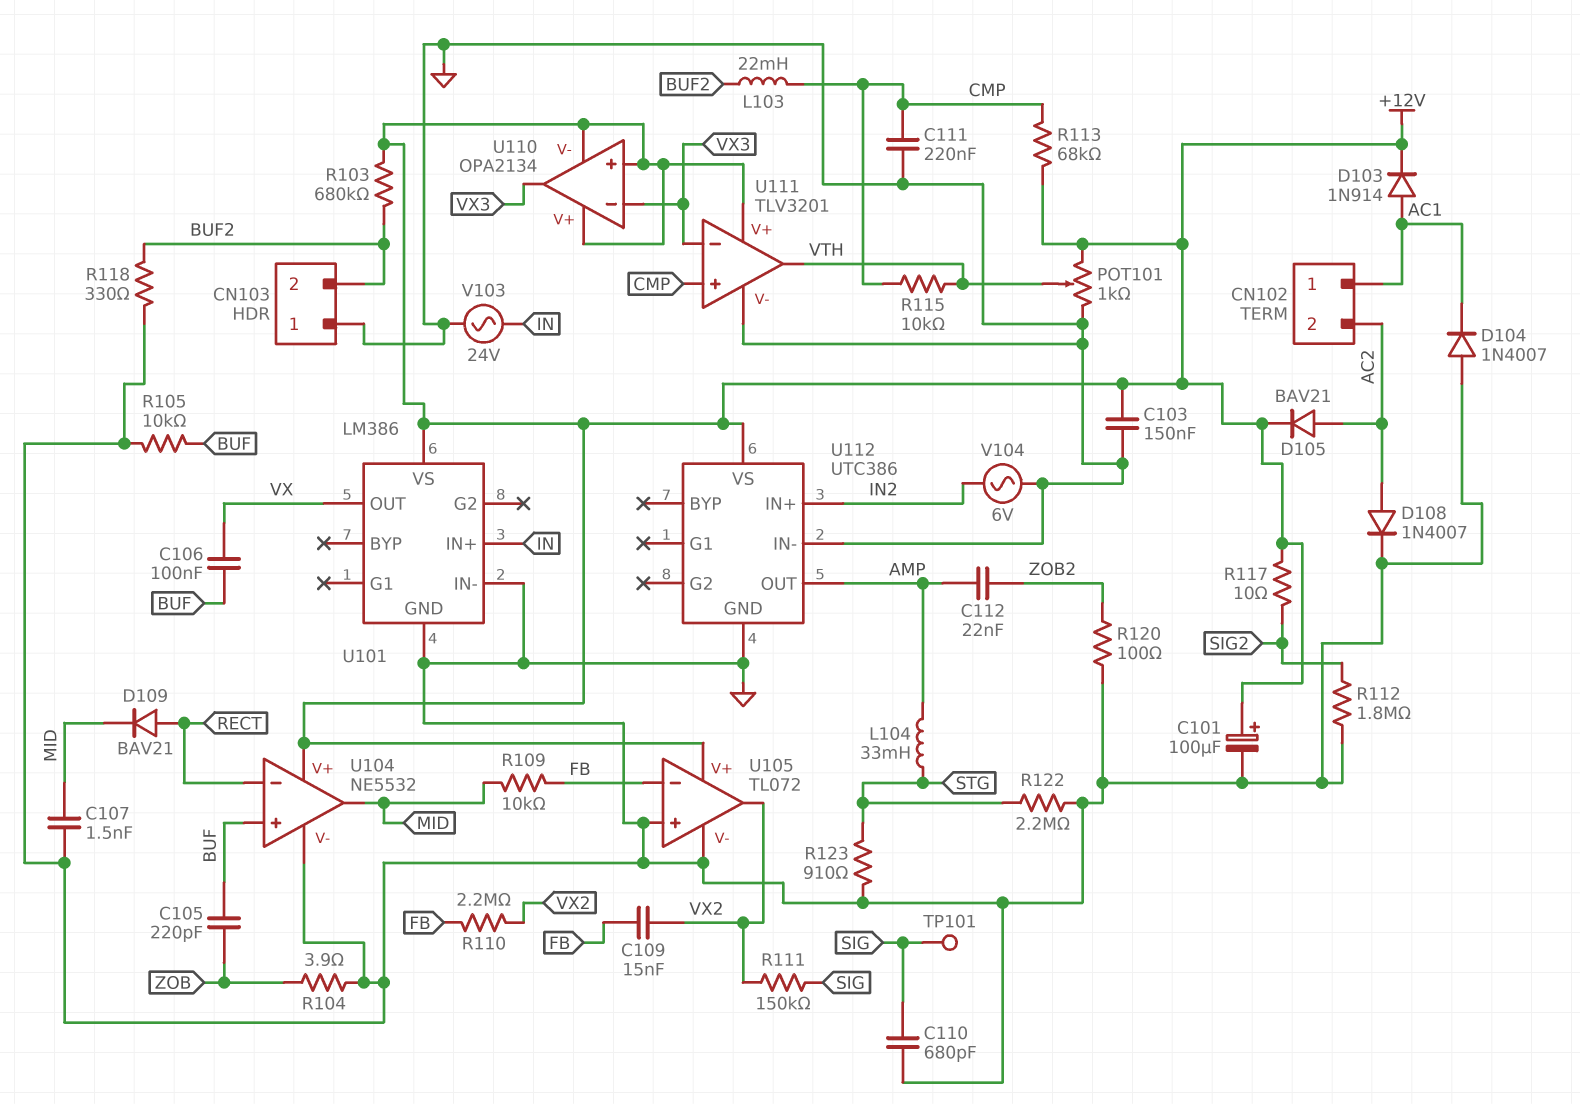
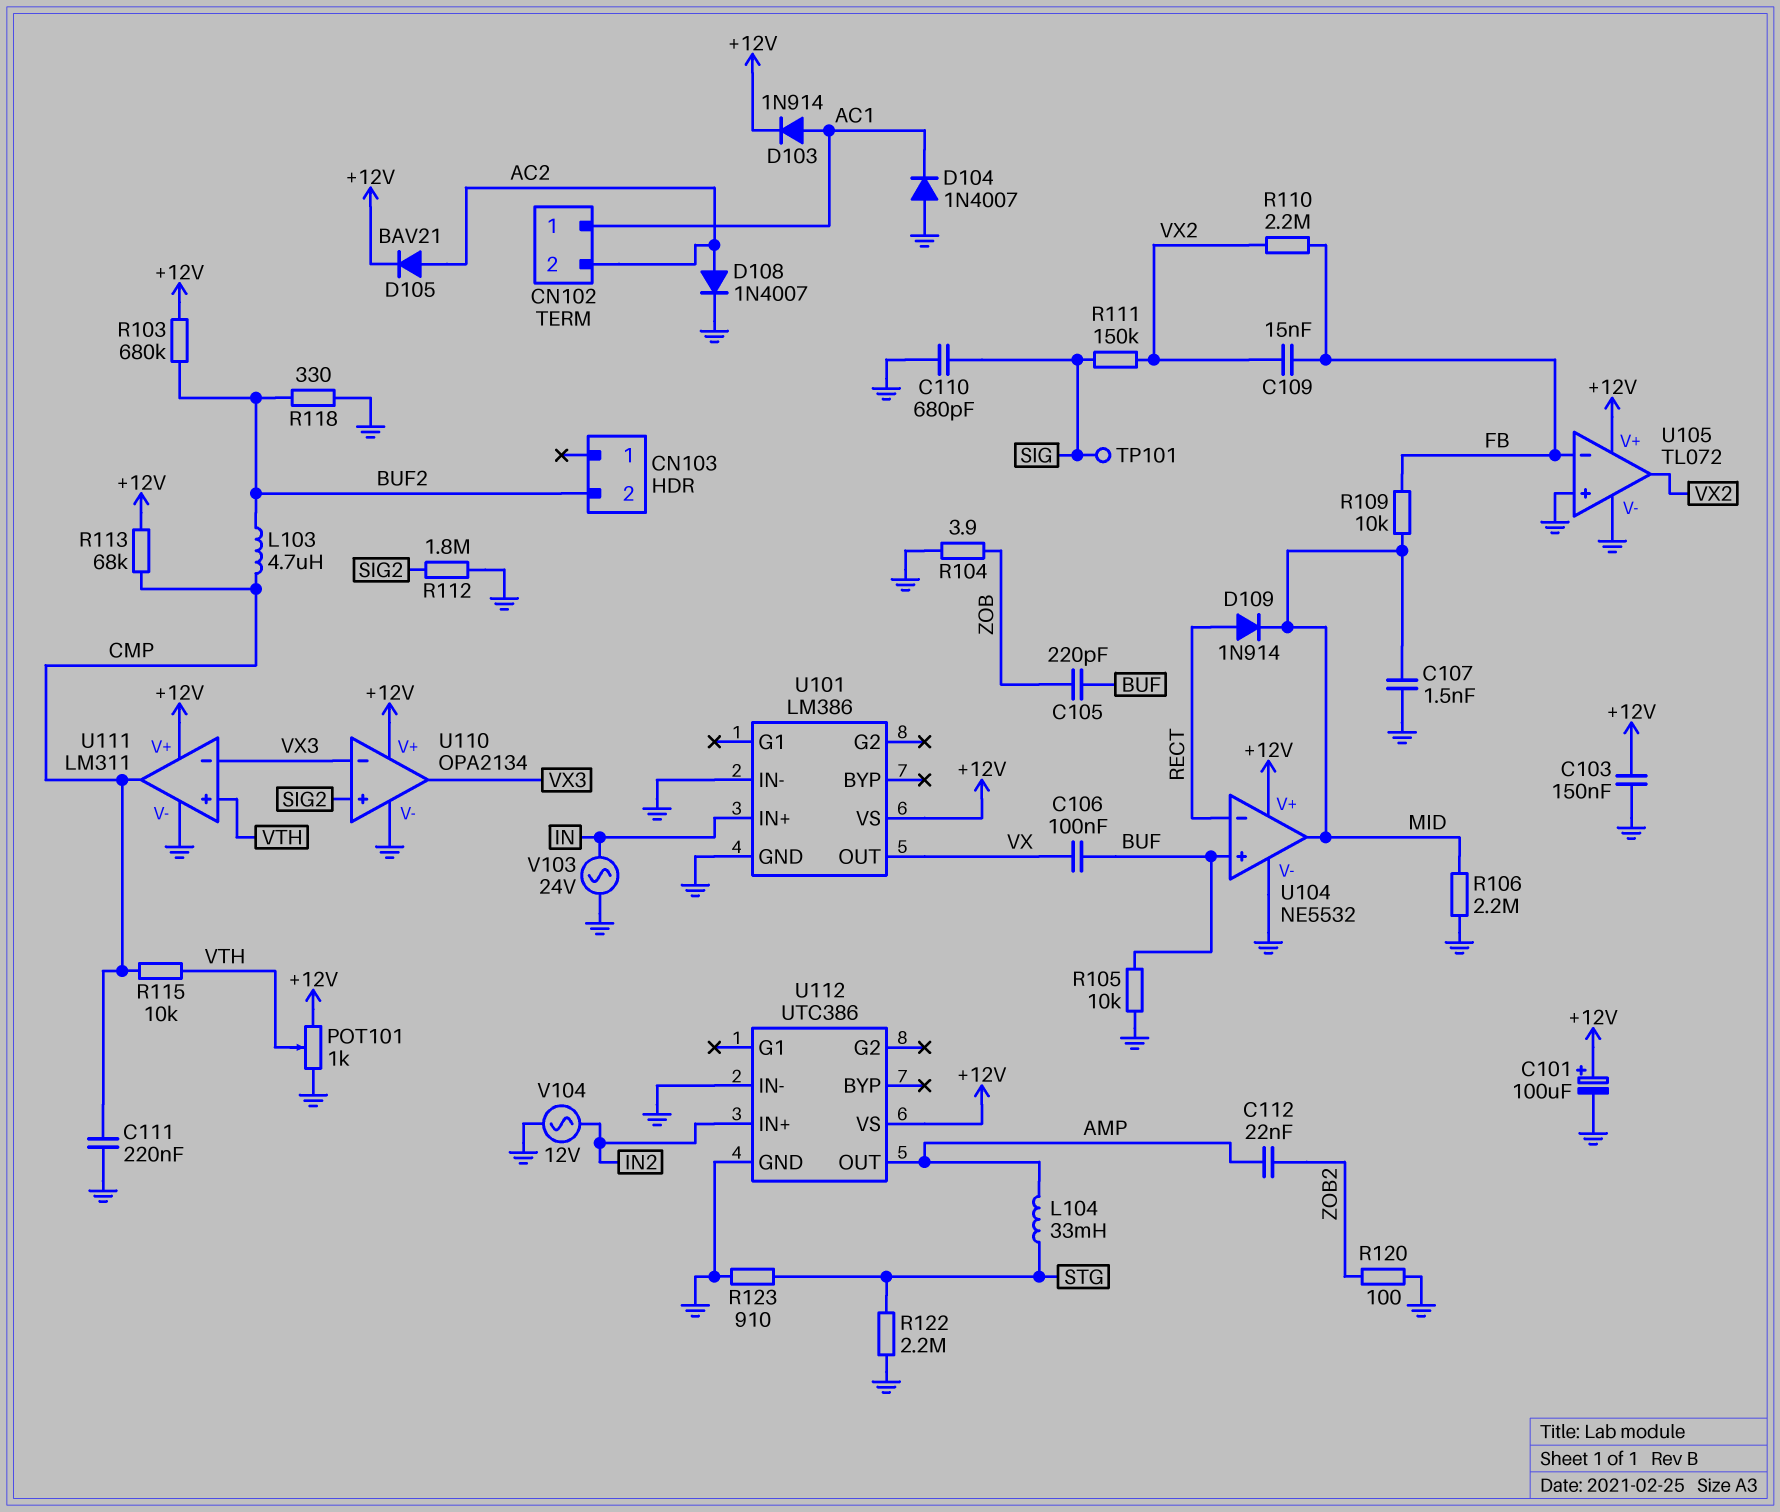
CN103 pin 1: GND -> none
D109: diode BAV21 (A RECT, K MID) -> diode 1N914 (A RECT, K MID)
L103: 22mH (BUF2, CMP) -> 4.7uH (BUF2, CMP)
R106: none -> 2.2M (GND, MID)
R117: 10 (+12V, SIG2) -> none
U110 pin V-: +12V -> GND
U110 pin in+: +12V -> SIG2
U111: TLV3201 -> LM311
U111 pin in+: CMP -> VTH
U111 pin out: VTH -> CMP
V104: AC 6V (GND, IN2) -> AC 12V (GND, IN2)

